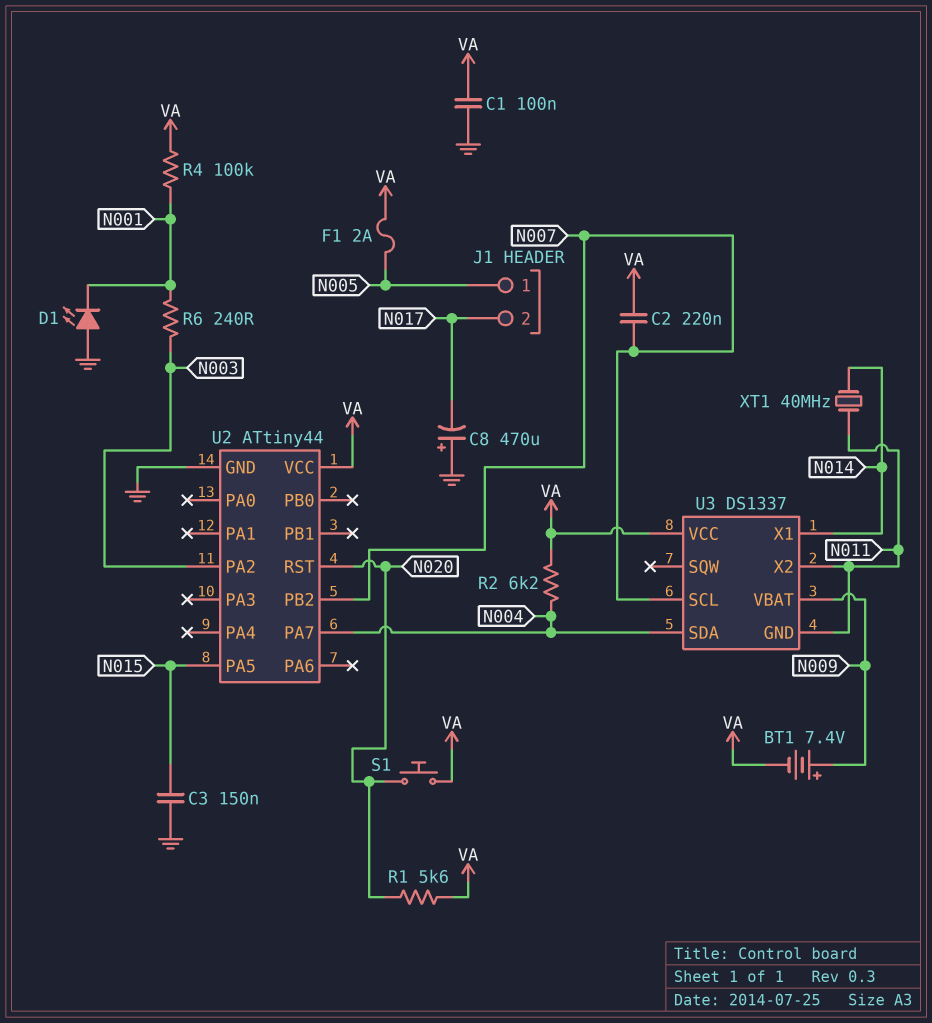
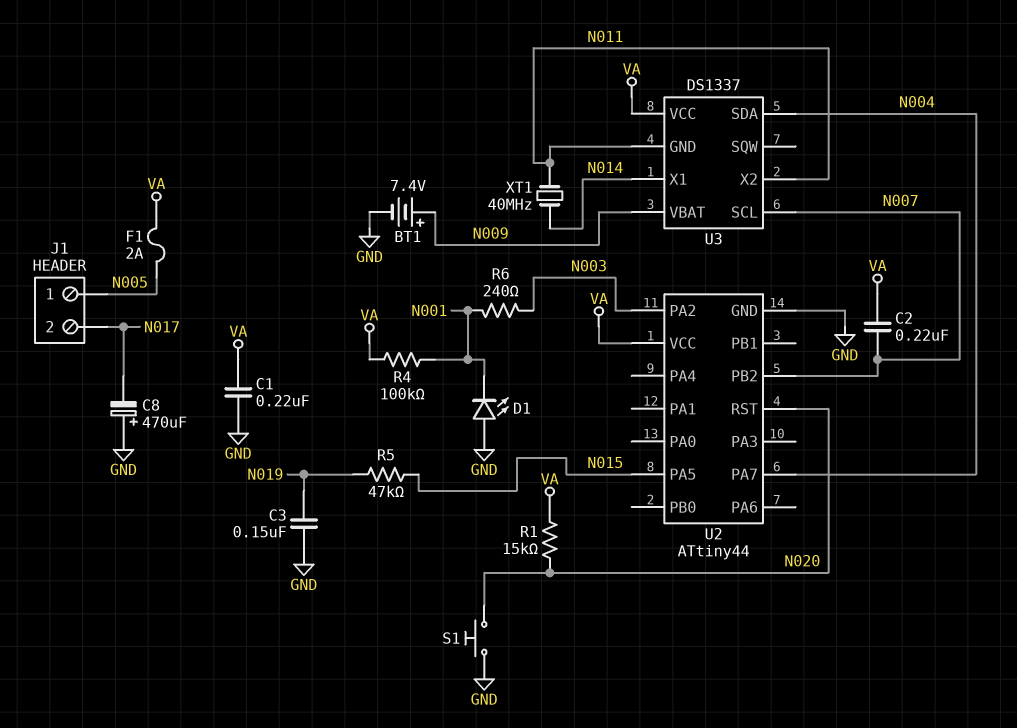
BT1: 7.4V (plus N009, minus VA) -> 7.4V (plus N009, minus GND)
C1: 100nF (GND, VA) -> 220nF (GND, VA)
C3: 150nF (GND, N015) -> 150nF (GND, N019)
R1: 5.6k (N020, VA) -> 15k (N020, VA)
R2: 6.2k (N004, VA) -> none
R5: none -> 47k (N015, N019)
S1: button (N020, VA) -> button (GND, N020)

